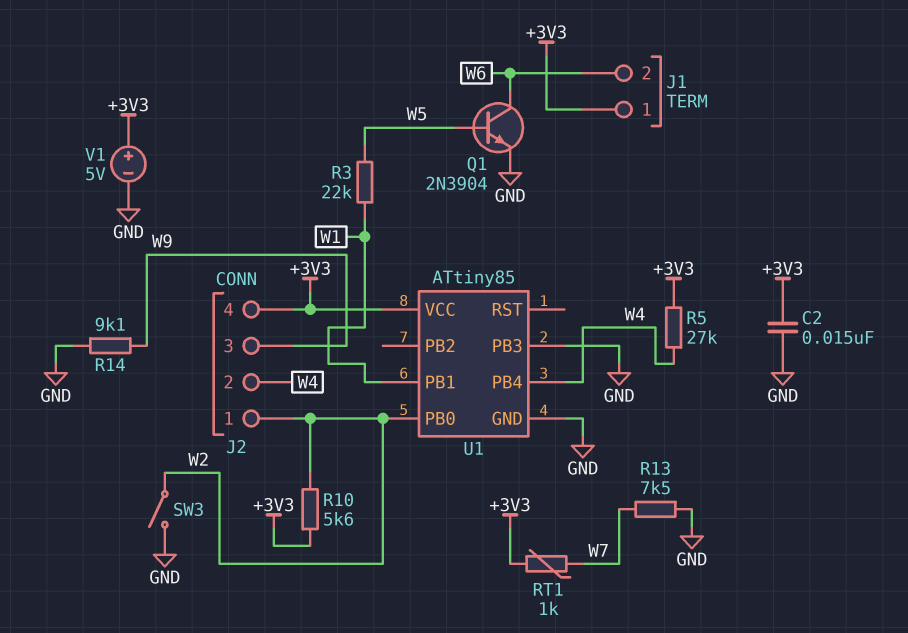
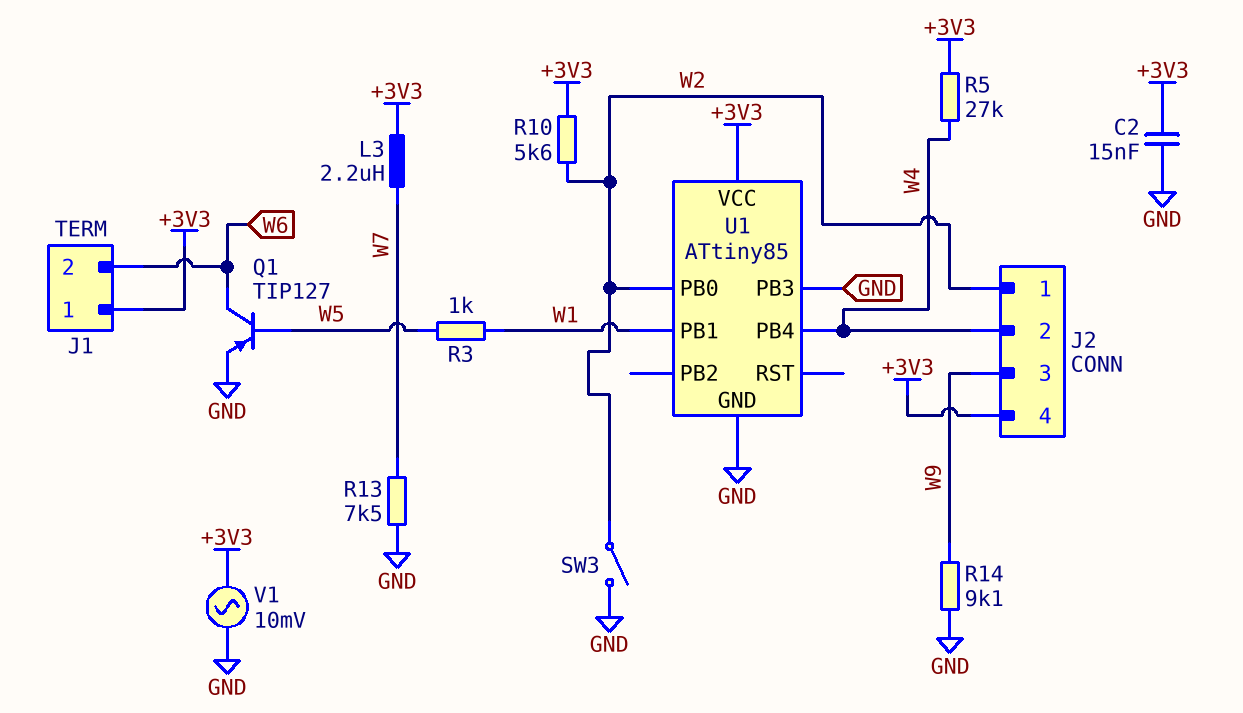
L3: none -> 2.2uH (+3V3, W7)
Q1: NPN 2N3904 (B W5, C W6, E GND) -> PNP TIP127 (B W5, C W6, E GND)
R3: 22k (W1, W5) -> 1k (W1, W5)
RT1: 1k (+3V3, W7) -> none
V1: 5V (plus +3V3, minus GND) -> AC 10mV (+3V3, GND)

